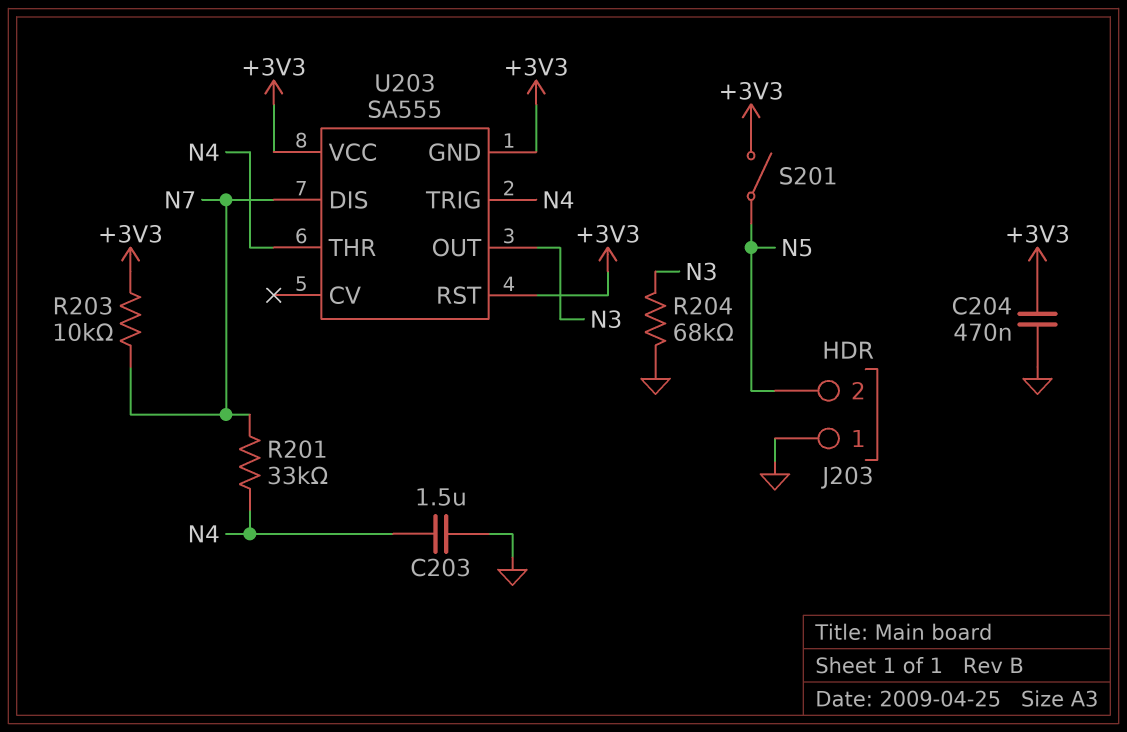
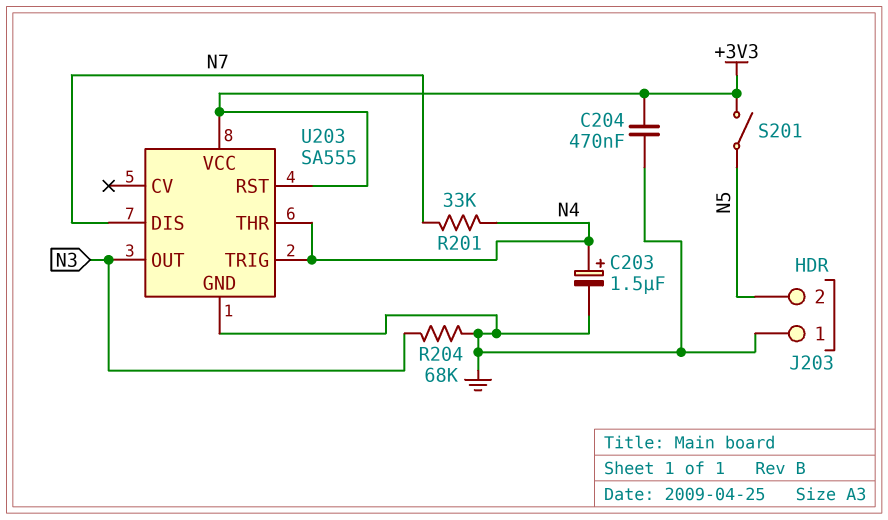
C203: 1.5uF (GND, N4) -> 1.5uF (plus N4, minus GND)
R203: 10k (+3V3, N7) -> none
U203 pin GND: +3V3 -> GND

